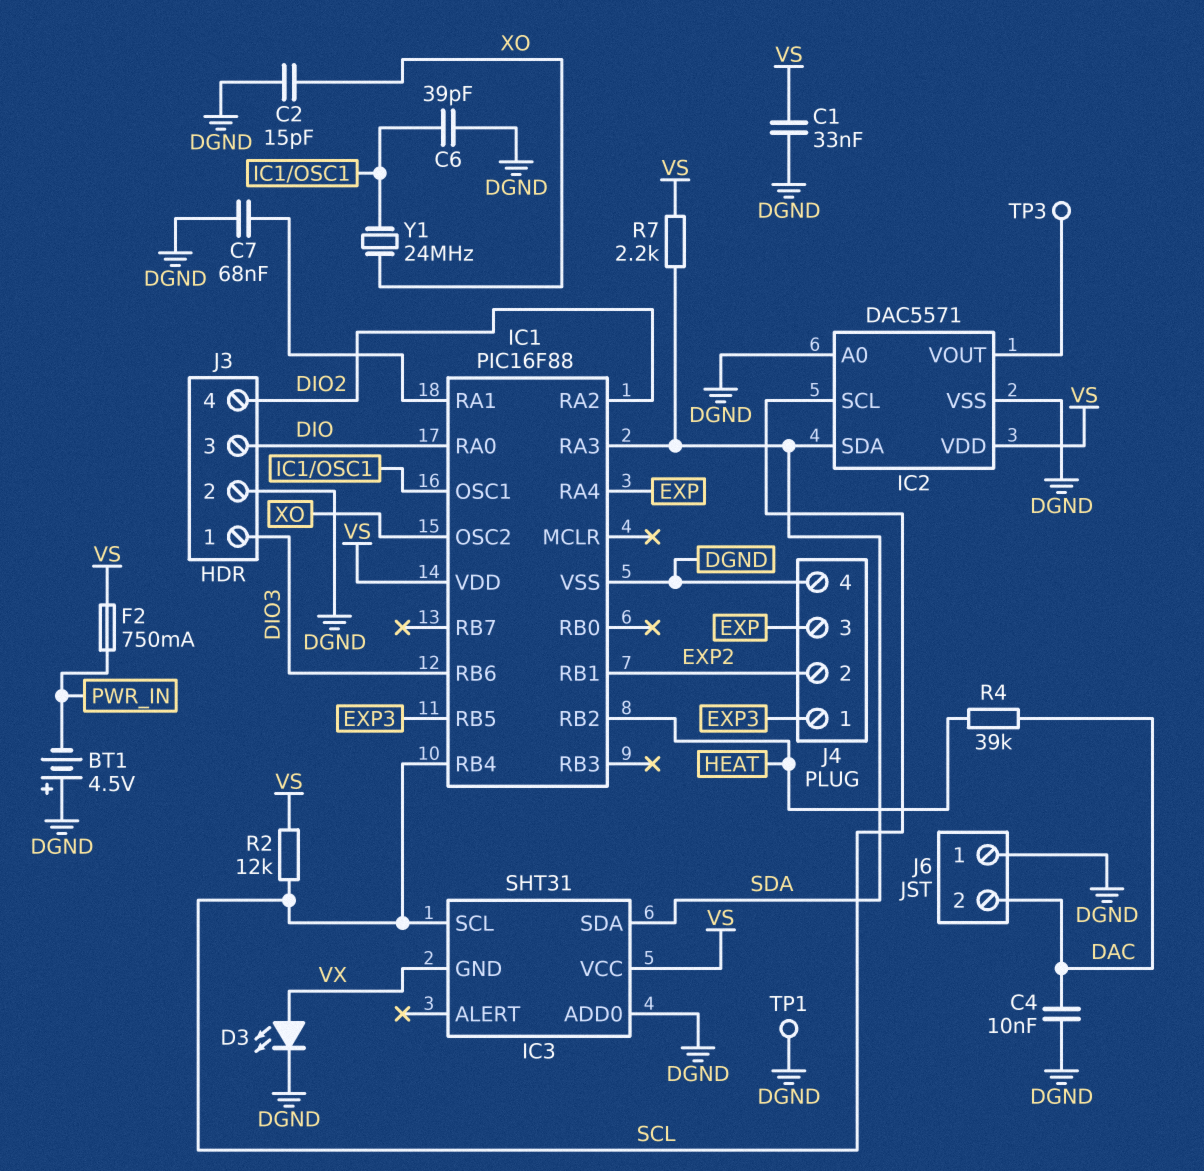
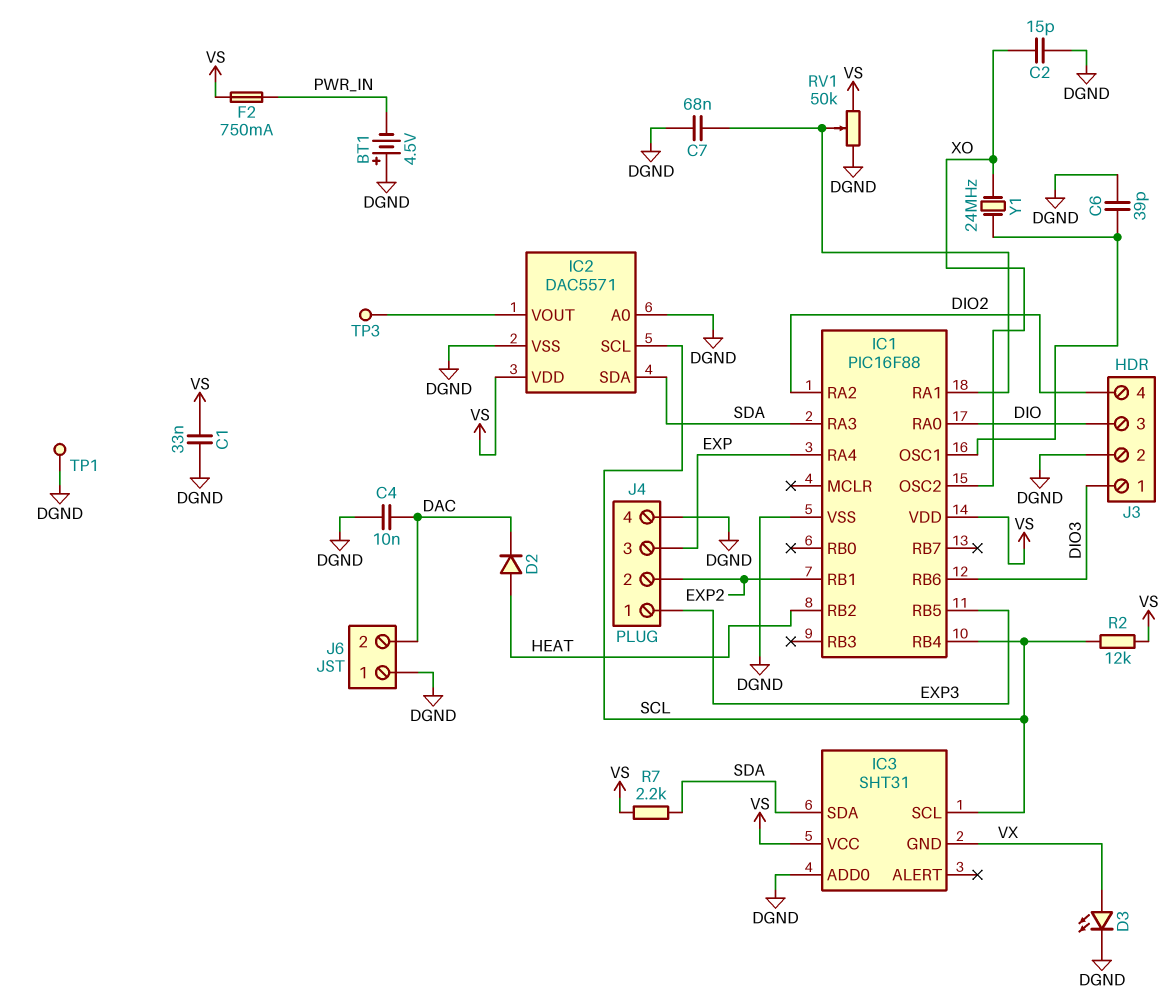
D2: none -> diode (A HEAT, K DAC)
R4: 39k (DAC, HEAT) -> none
RV1: none -> 50k (DGND, VS, wiper IC1/RA1)

